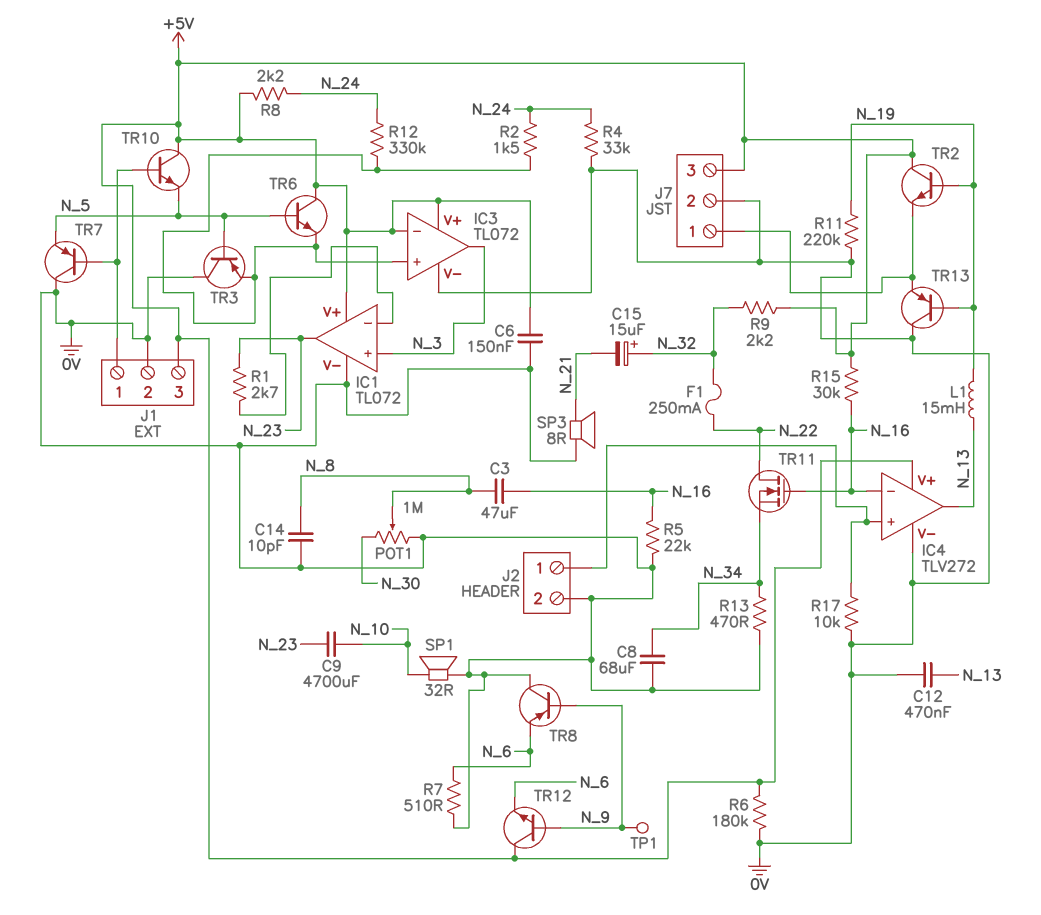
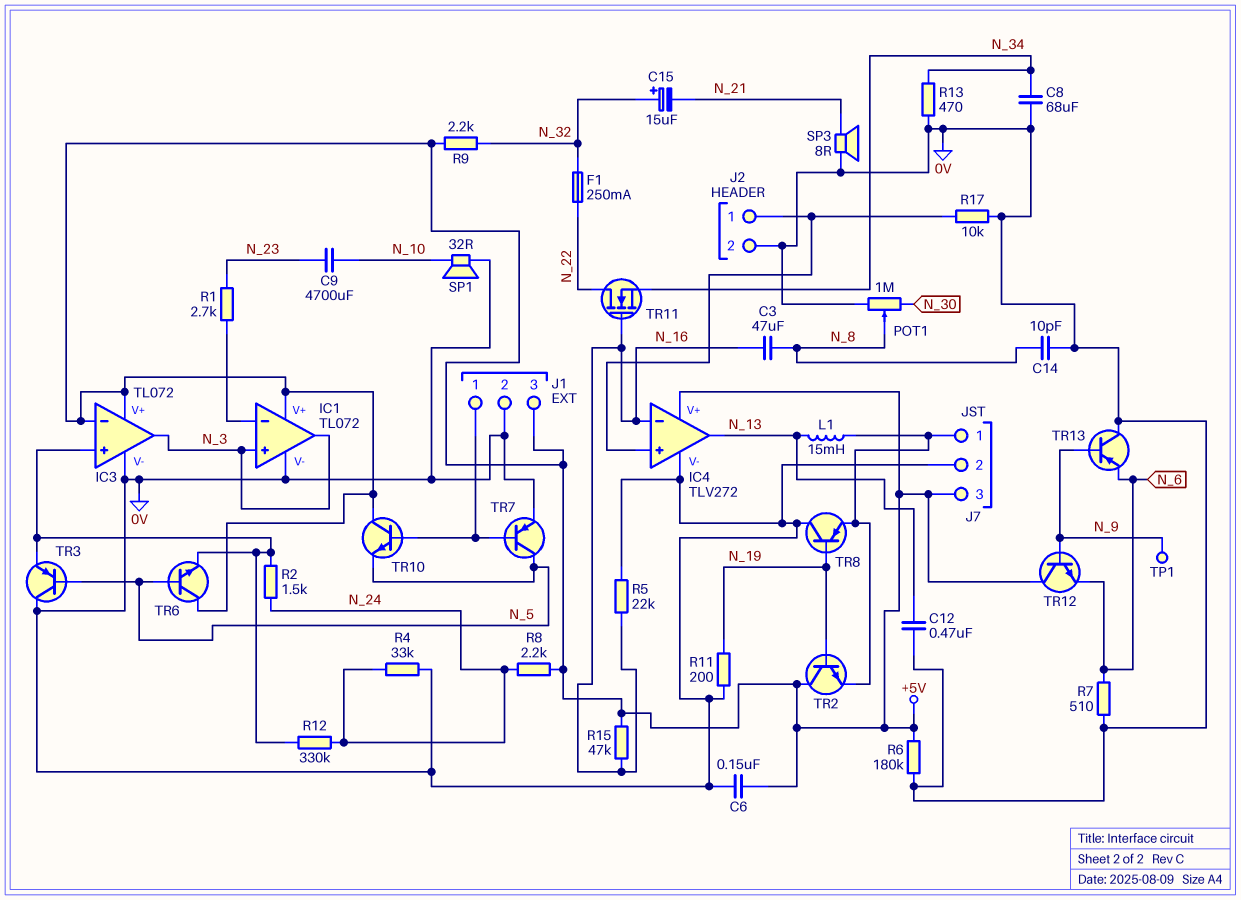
IC1 pin out: N_23 -> N_3
L1: 15mH (N_13, N_19) -> 15mH (J7/1, N_13)
R11: 220k (0V, N_19) -> 200 (0V, N_19)
R15: 30k (+5V, N_16) -> 47k (+5V, N_16)
TR7: PNP (B J1/1, C 0V, E N_5) -> PNP (B J1/1, C N_5, E 0V)
TR8: PNP (B N_9, C 0V, E N_6) -> PNP (B N_19, C 0V, E J7/1)
TR13: PNP (B N_19, C 0V, E J7/1) -> PNP (B N_9, C 0V, E N_6)

